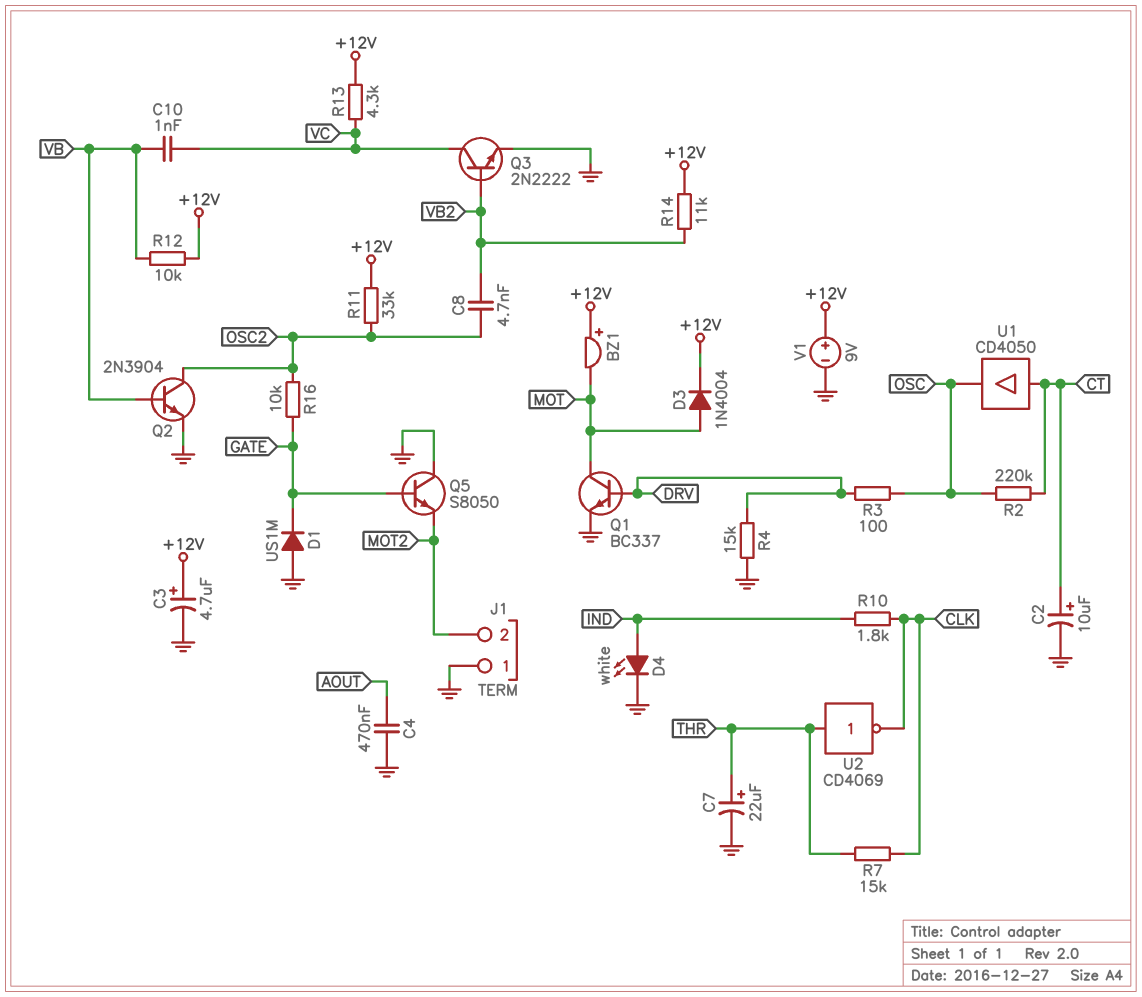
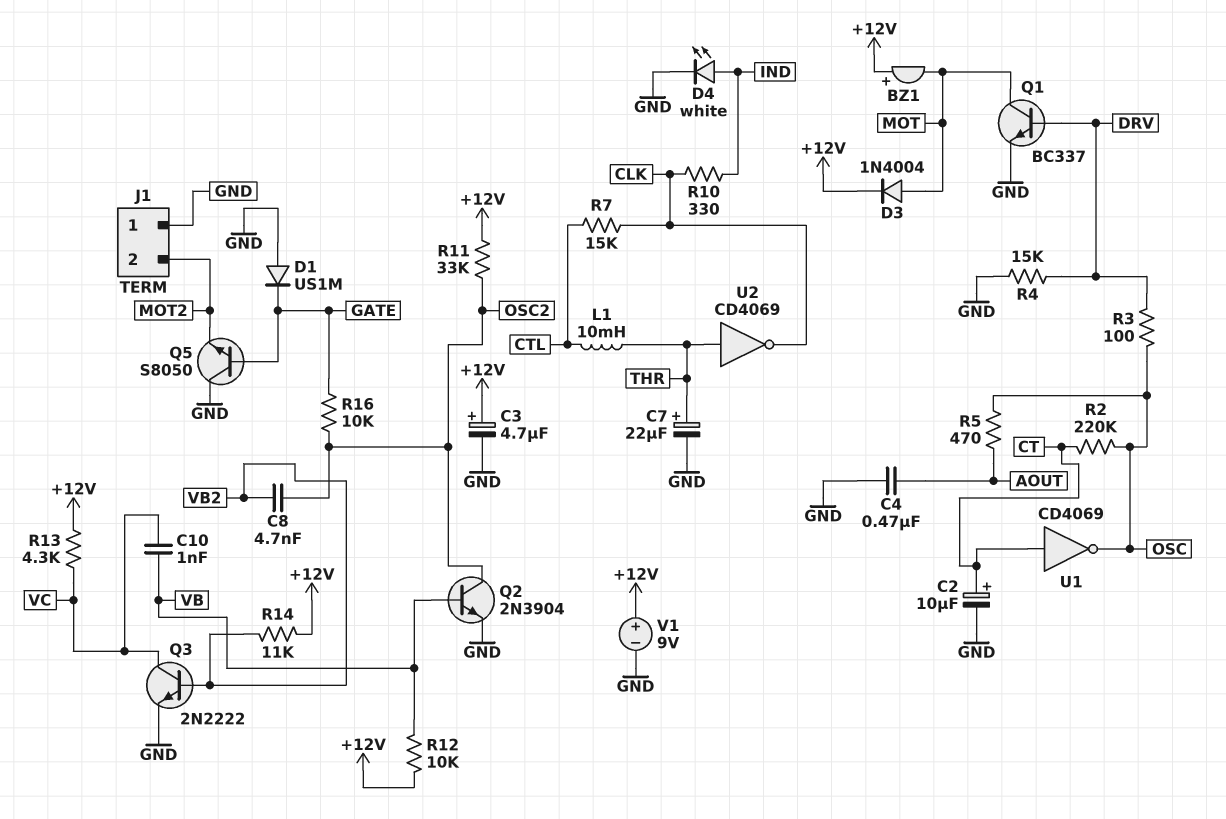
L1: none -> 10mH (CTL, THR)
R5: none -> 470 (AOUT, OSC)
R7: 15k (CLK, THR) -> 15k (CLK, CTL)
R10: 1.8k (CLK, IND) -> 330 (CLK, IND)
U1: buffer CD4050 (in CT, out OSC) -> NOT CD4069 (in CT, out OSC)

